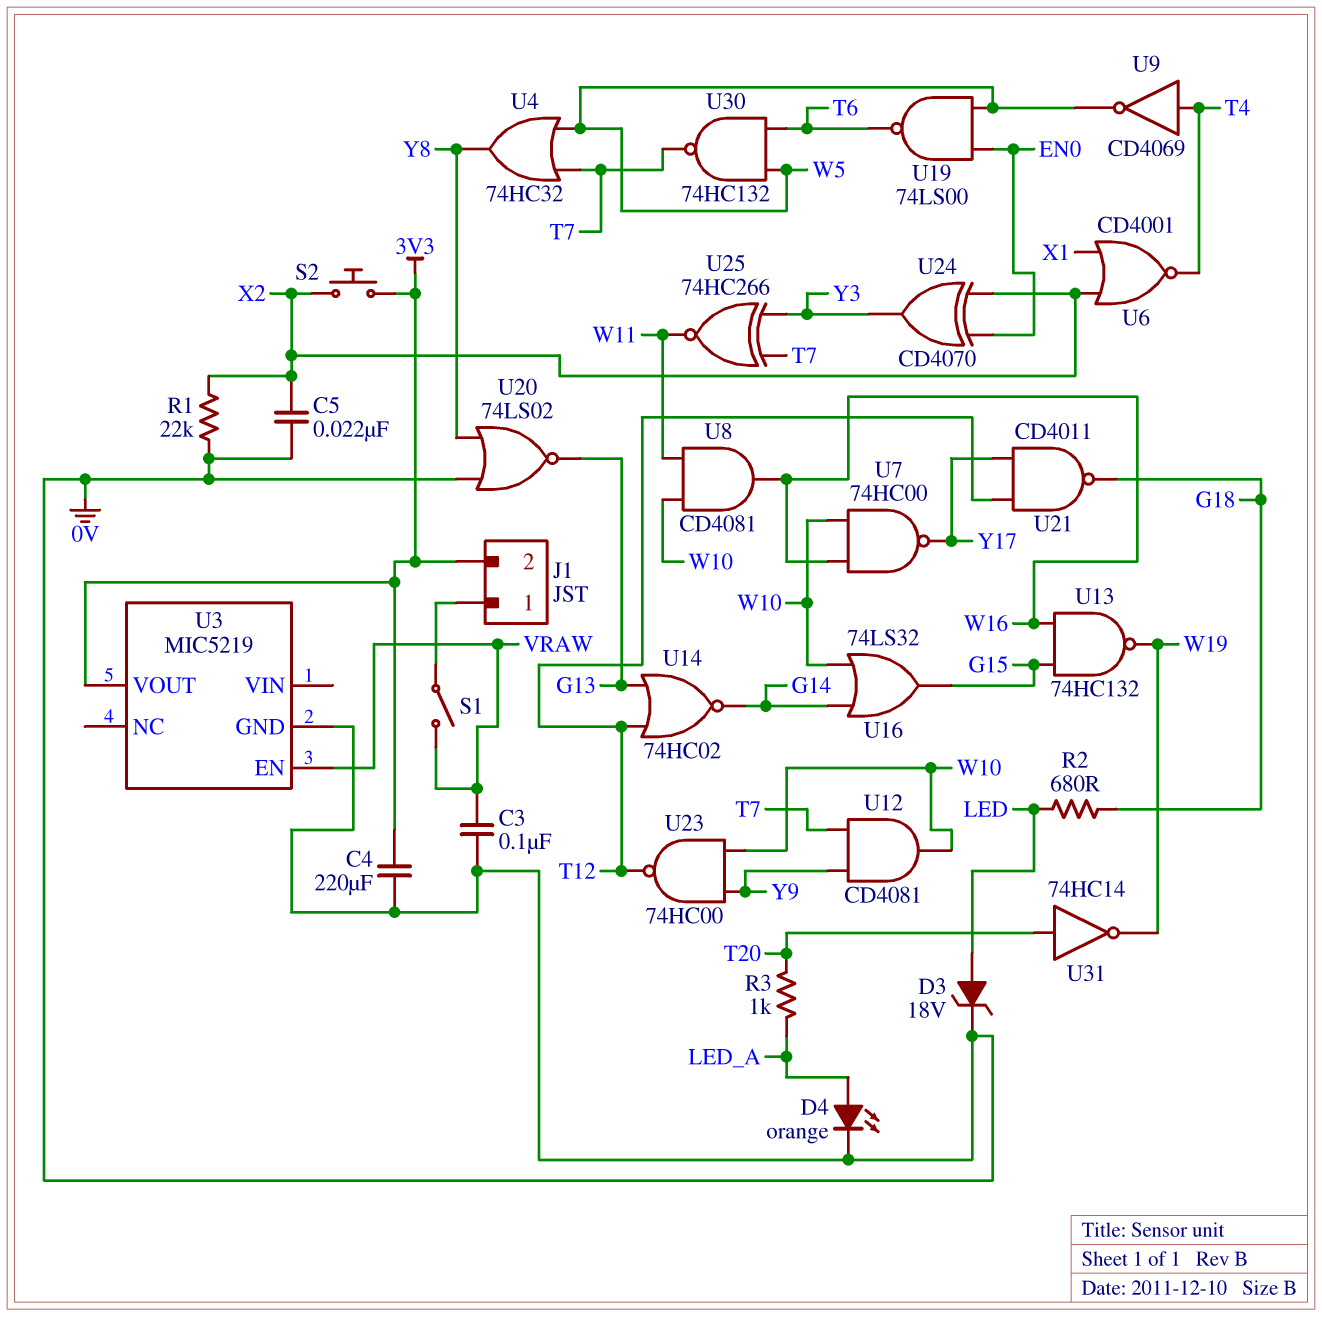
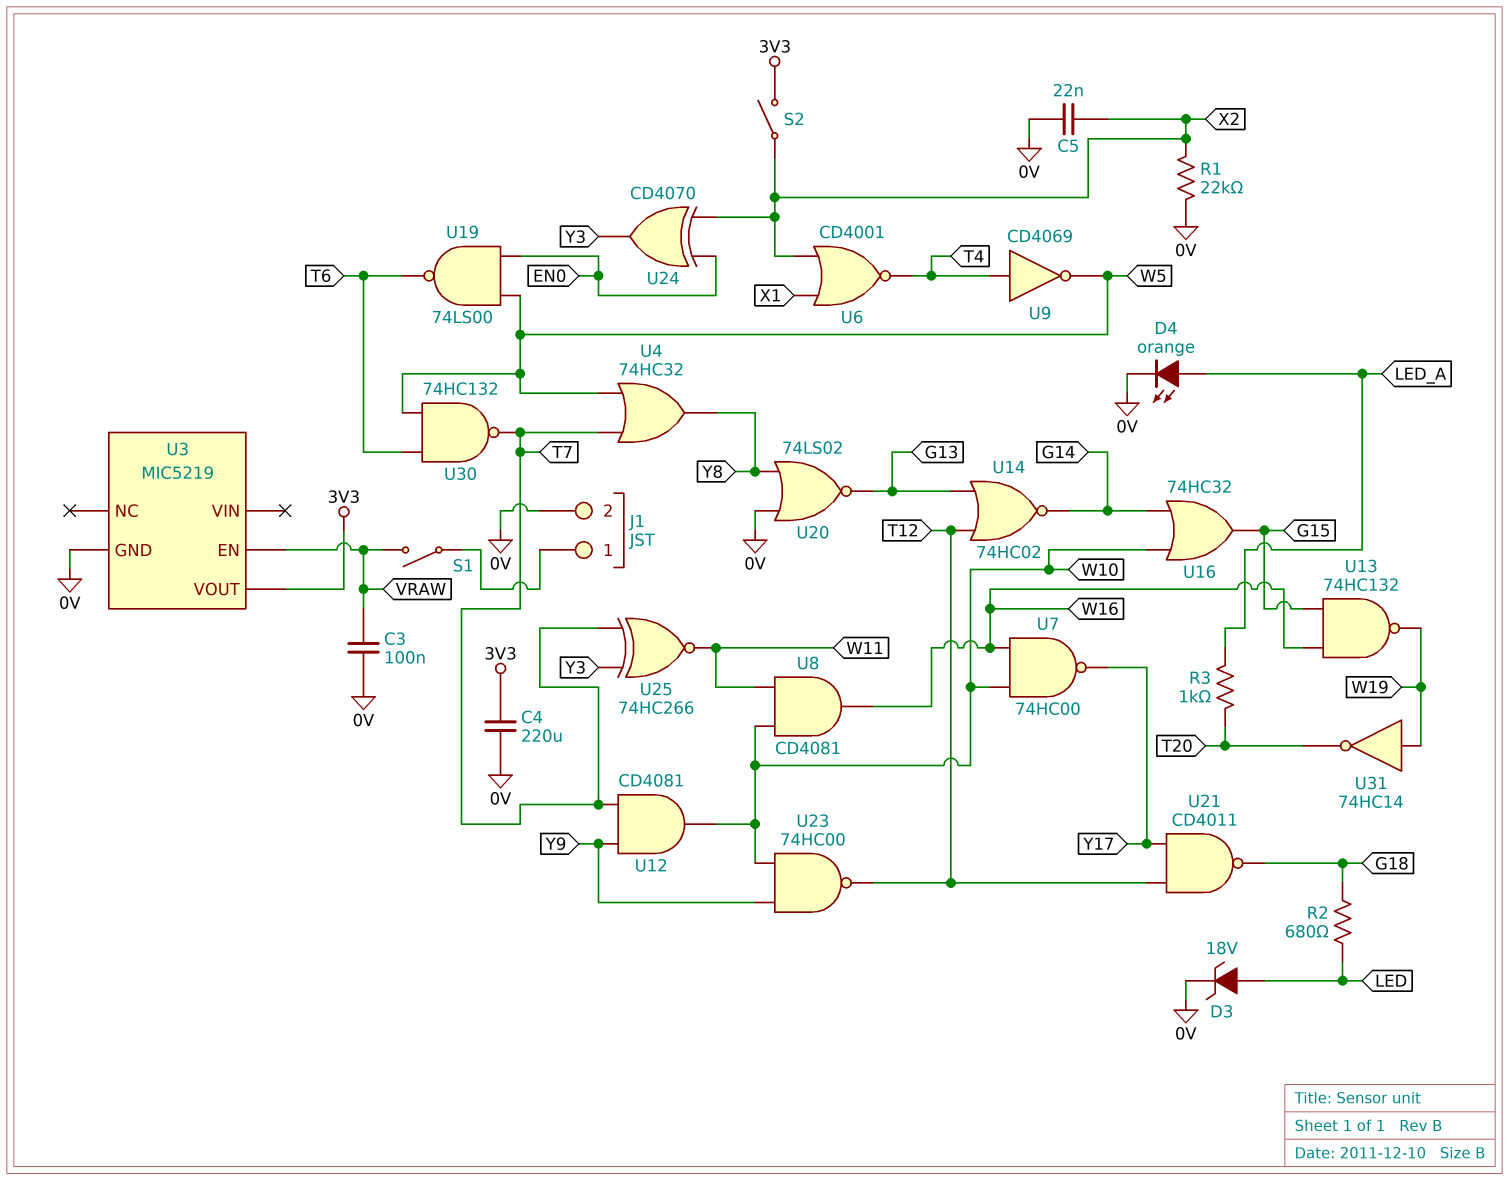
J1 pin 2: 3V3 -> 0V
S2: button (3V3, X2) -> switch (3V3, X2)
U16: OR 74LS32 (in G14, in W10, out G15) -> OR 74HC32 (in G14, in W10, out G15)
U31: NOT 74HC14 (in T20, out W19) -> NOT 74HC14 (in W19, out T20)

